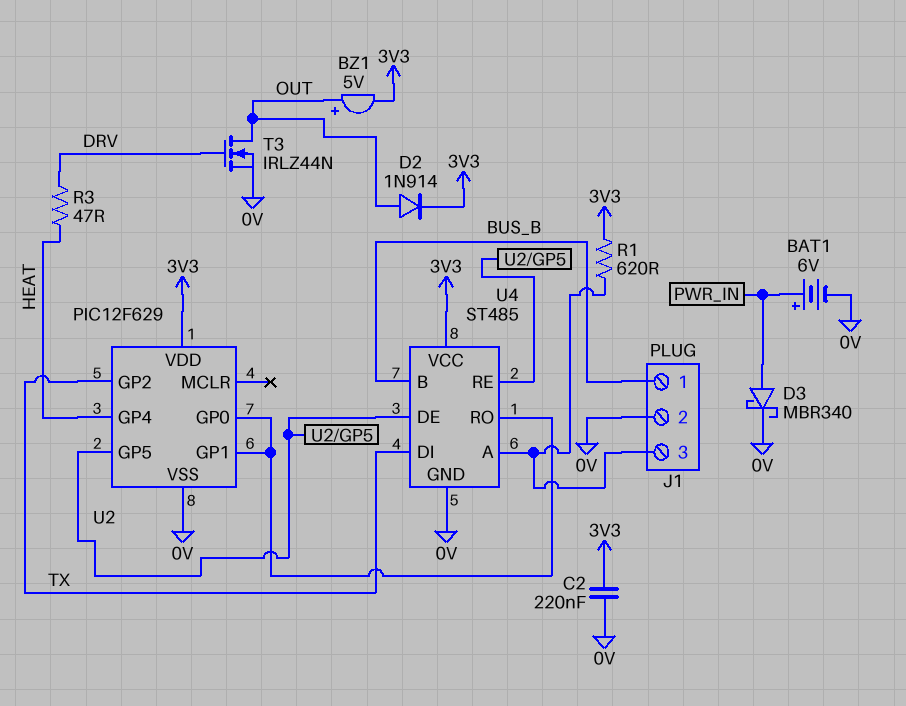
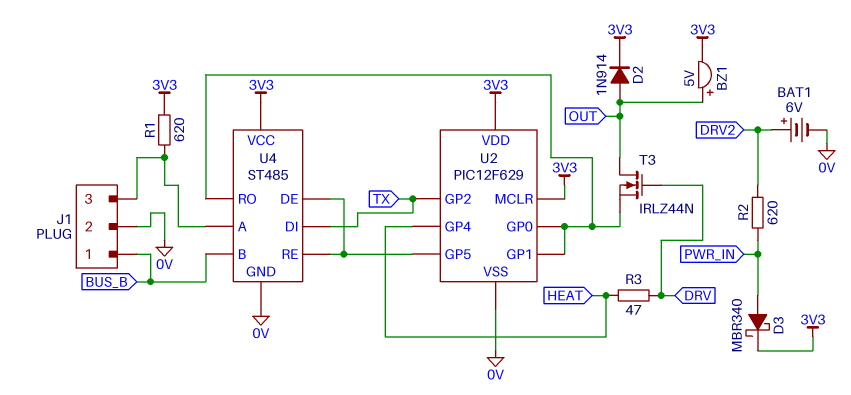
BAT1: 6V (plus PWR_IN, minus 0V) -> 6V (plus DRV2, minus 0V)
C2: 220nF (0V, 3V3) -> none
D3: schottky MBR340 (A PWR_IN, K 0V) -> schottky MBR340 (A PWR_IN, K 3V3)
R2: none -> 620 (DRV2, PWR_IN)
T3: NMOS IRLZ44N (G DRV, D OUT, S 0V) -> NMOS IRLZ44N (G DRV, D OUT, S U2/GP0)
U2 pin MCLR: none -> 3V3

